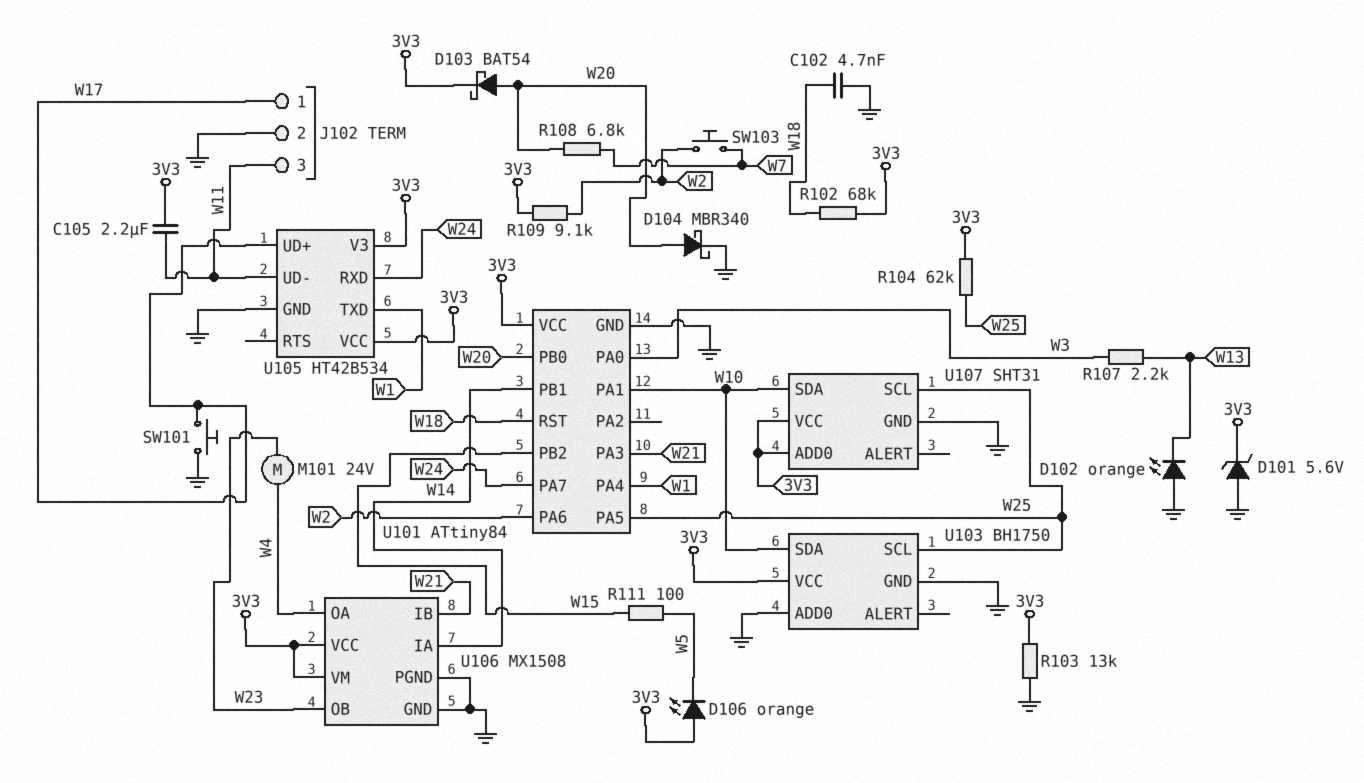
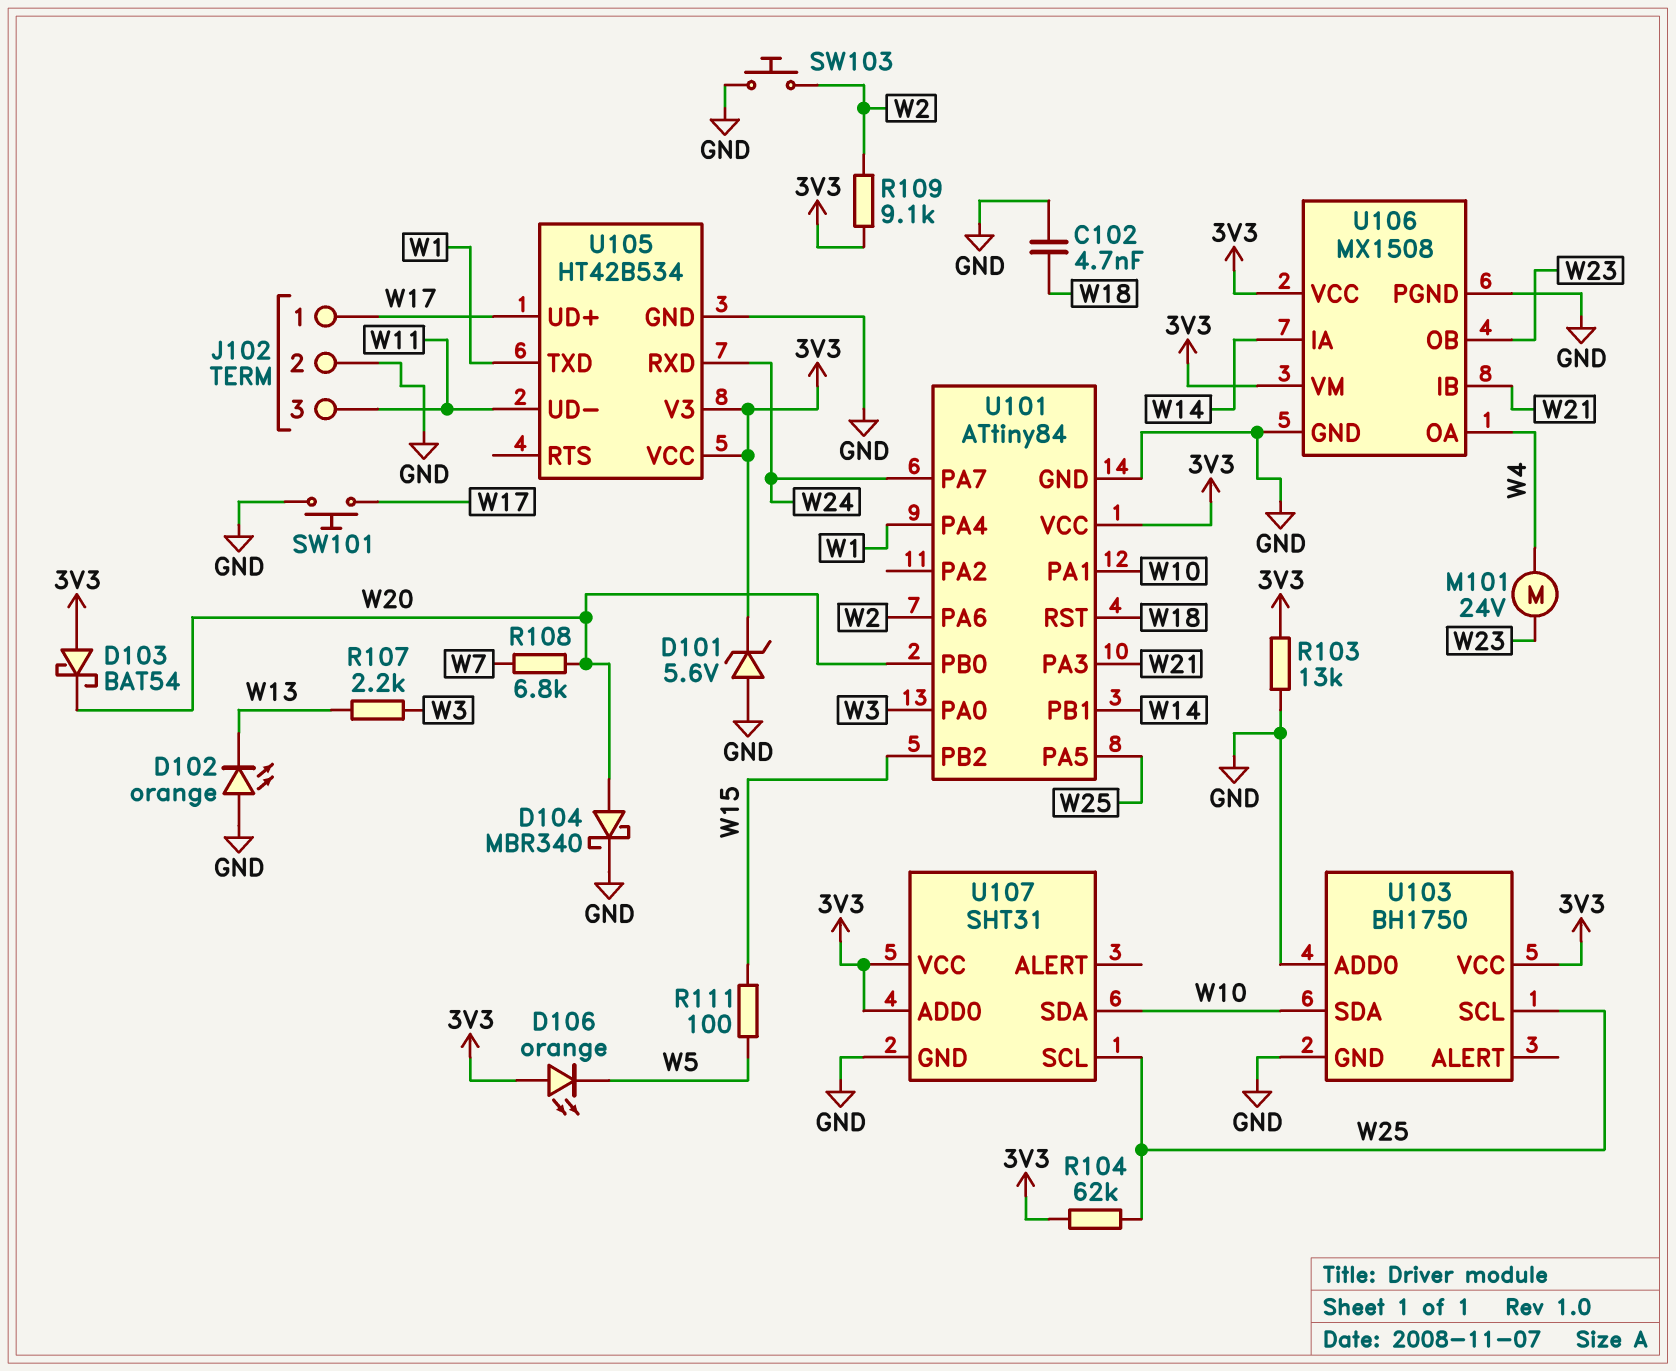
C105: 2.2uF (3V3, W11) -> none
D103: schottky BAT54 (A W20, K 3V3) -> schottky BAT54 (A 3V3, K W20)
R102: 68k (3V3, W18) -> none
SW103: button (W2, W7) -> button (GND, W2)

